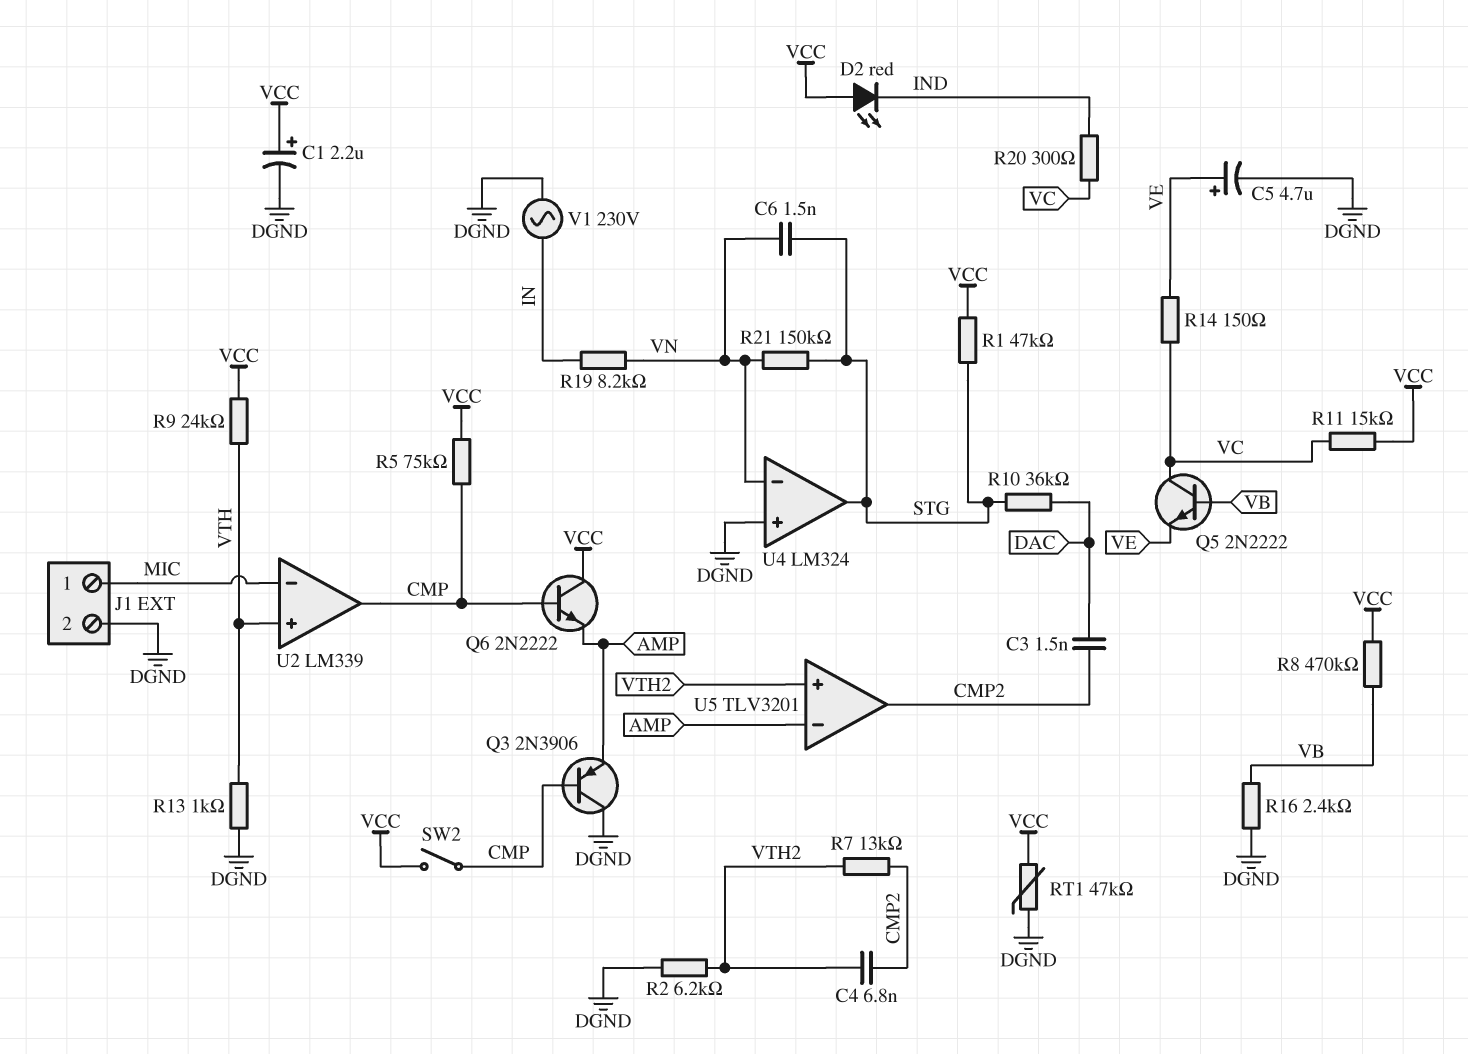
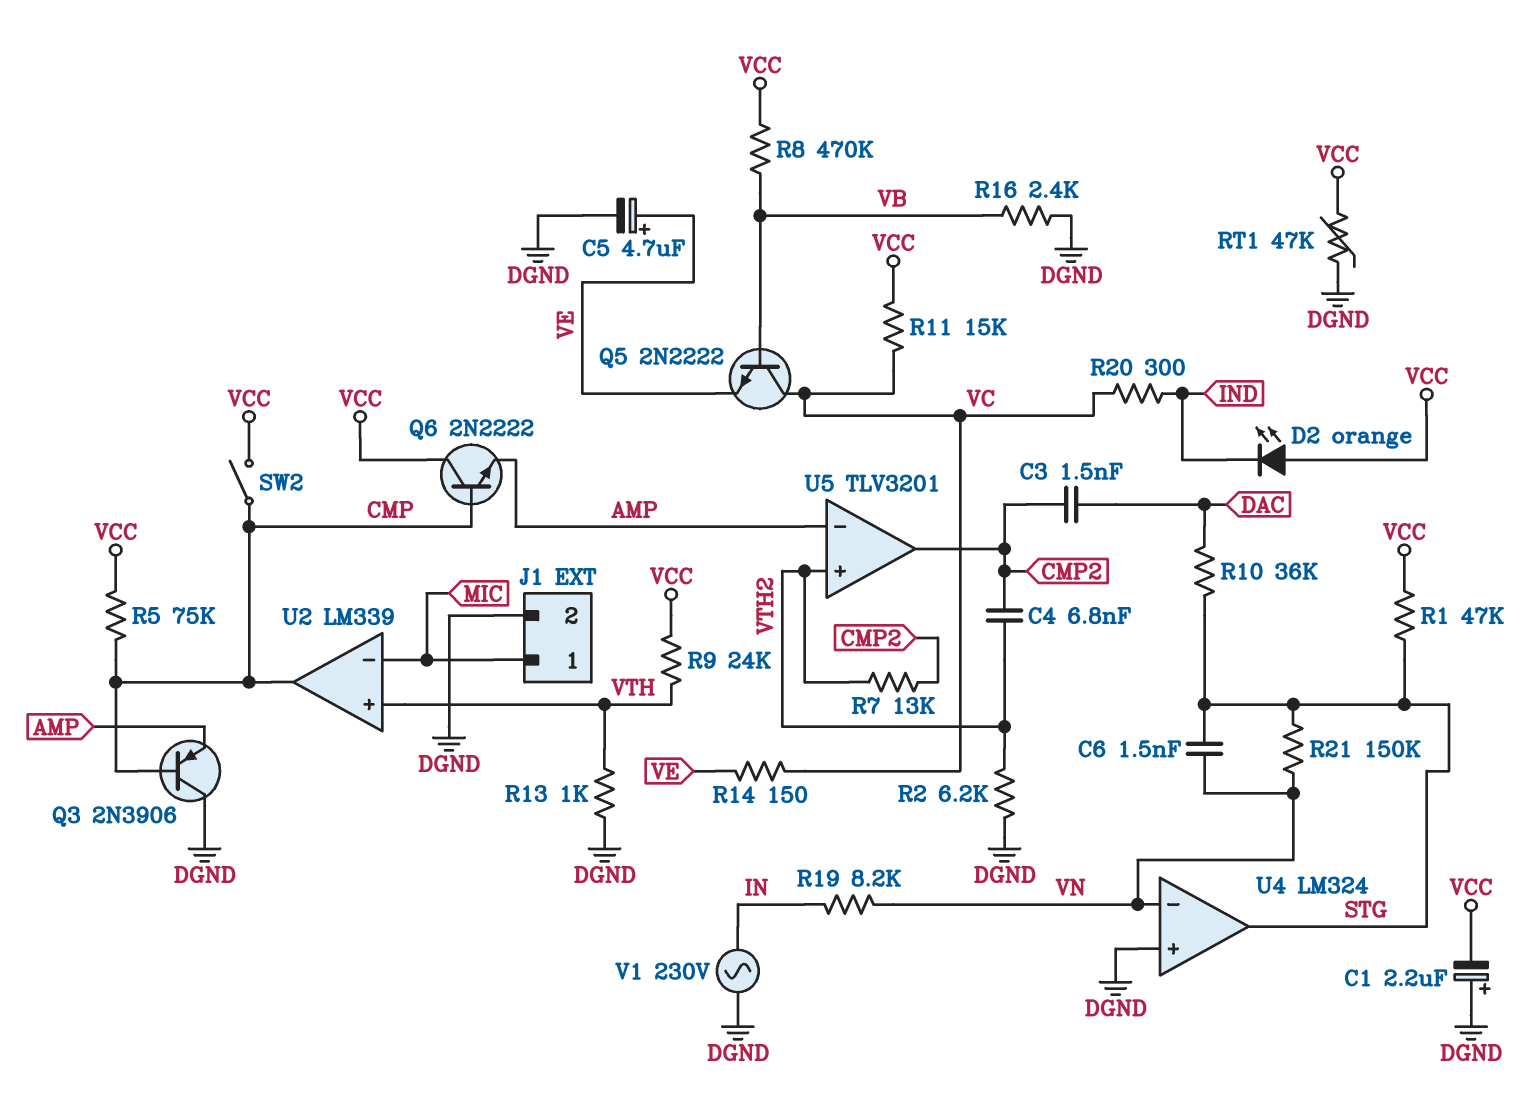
C1: 2.2uF (plus VCC, minus DGND) -> 2.2uF (plus DGND, minus VCC)
D2: LED red (A VCC, K IND) -> LED orange (A VCC, K IND)

